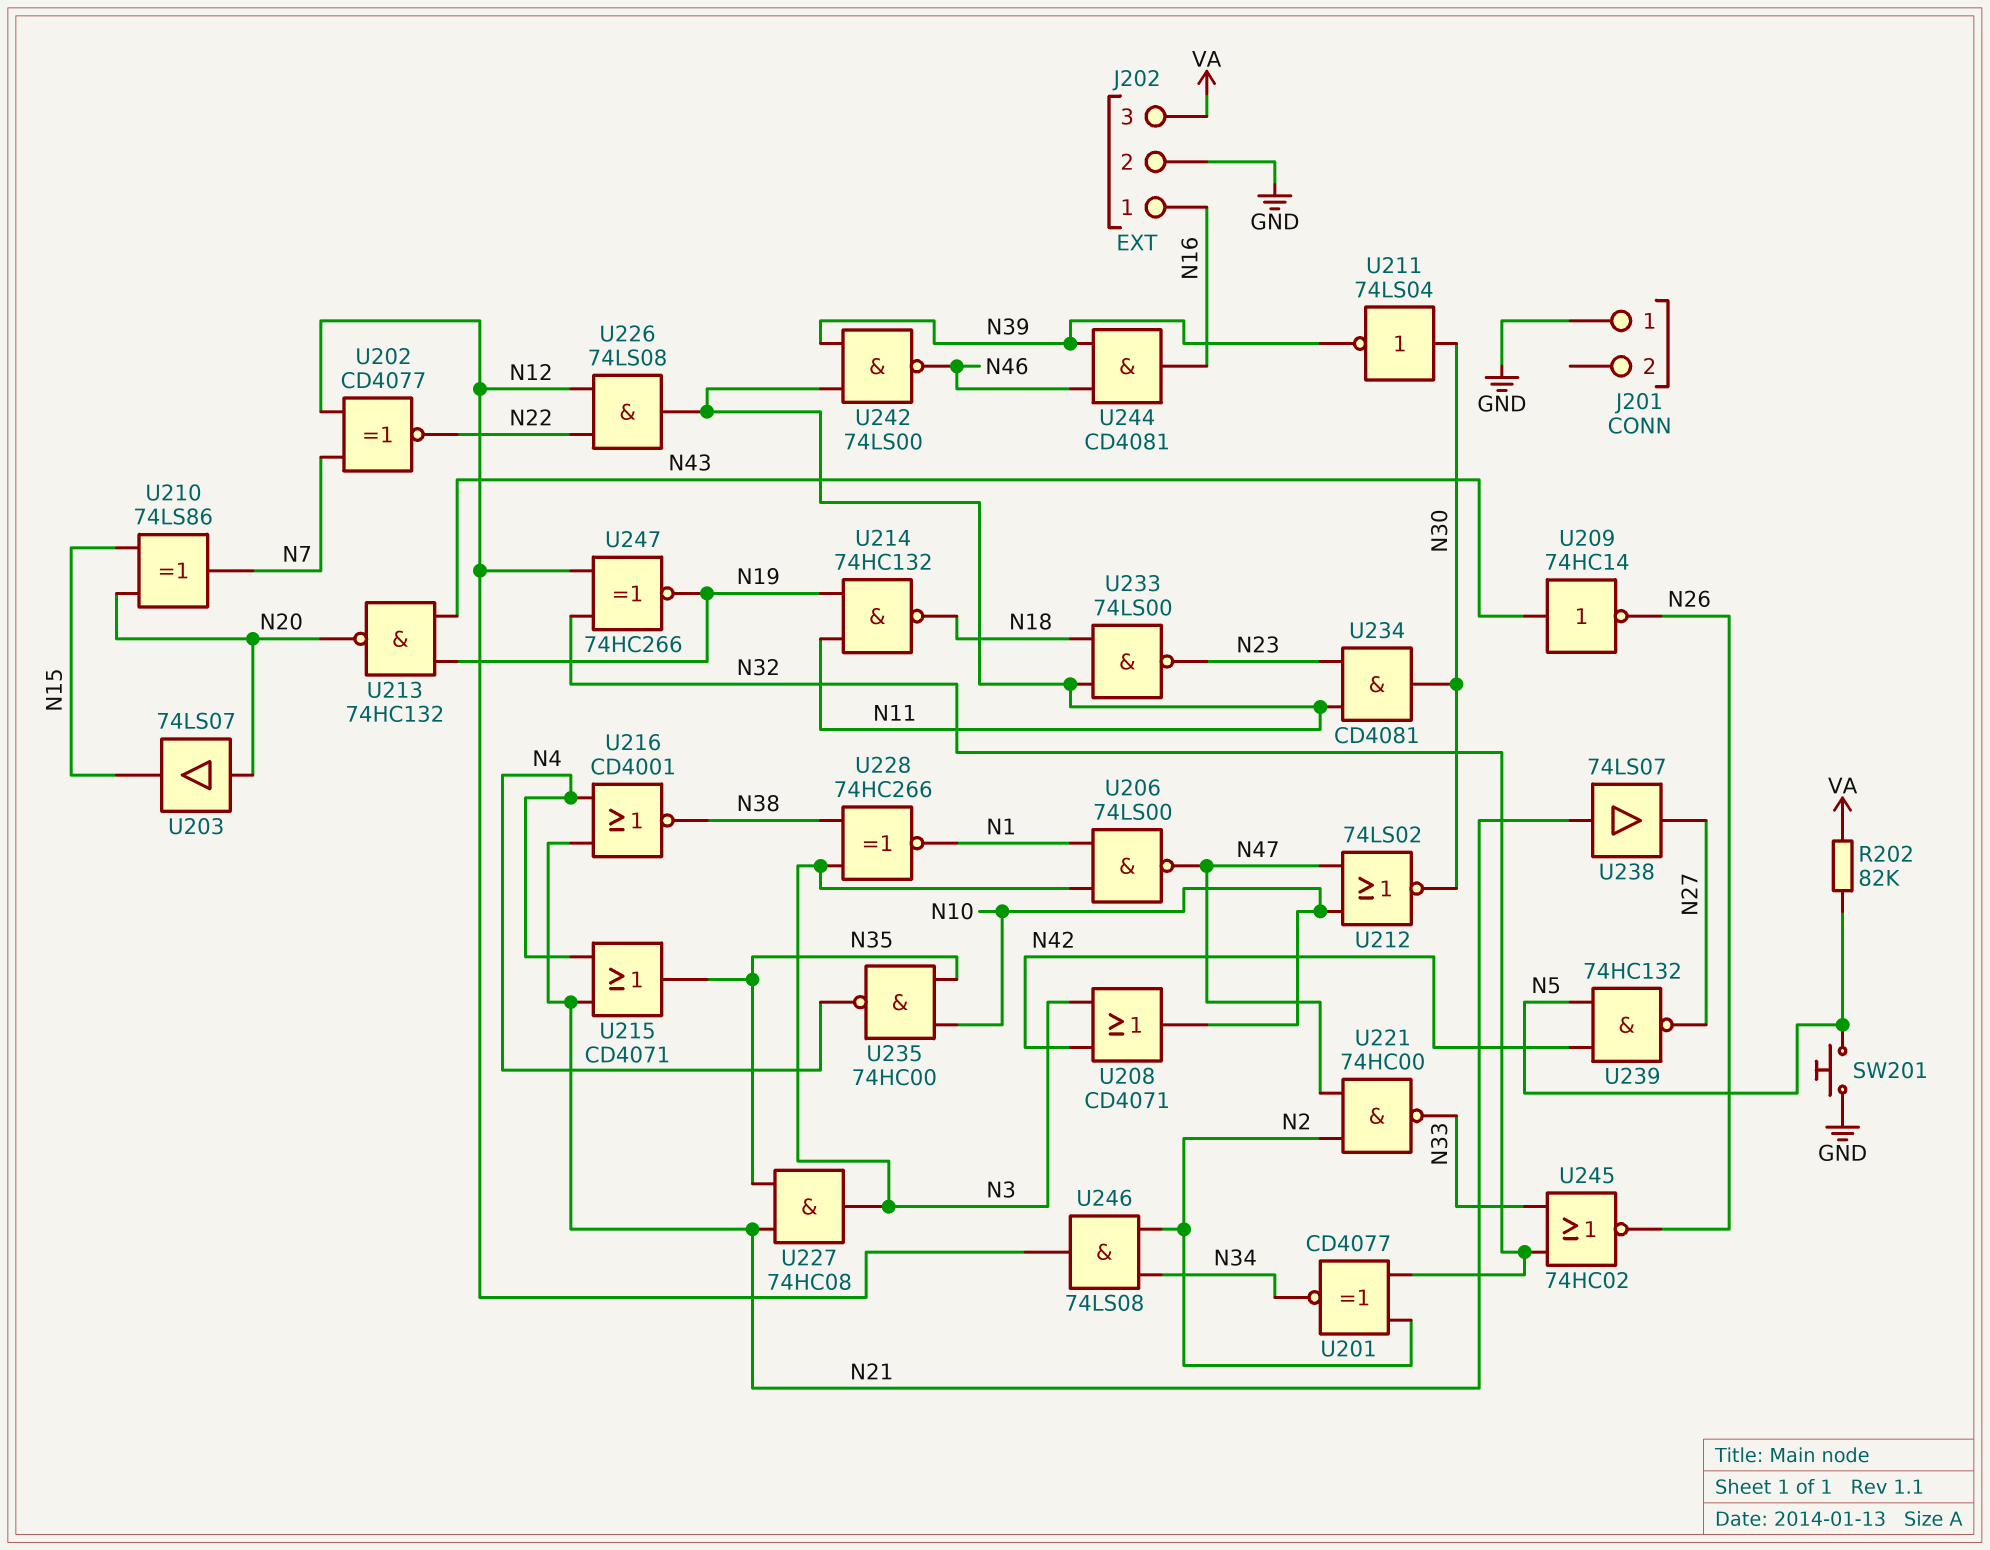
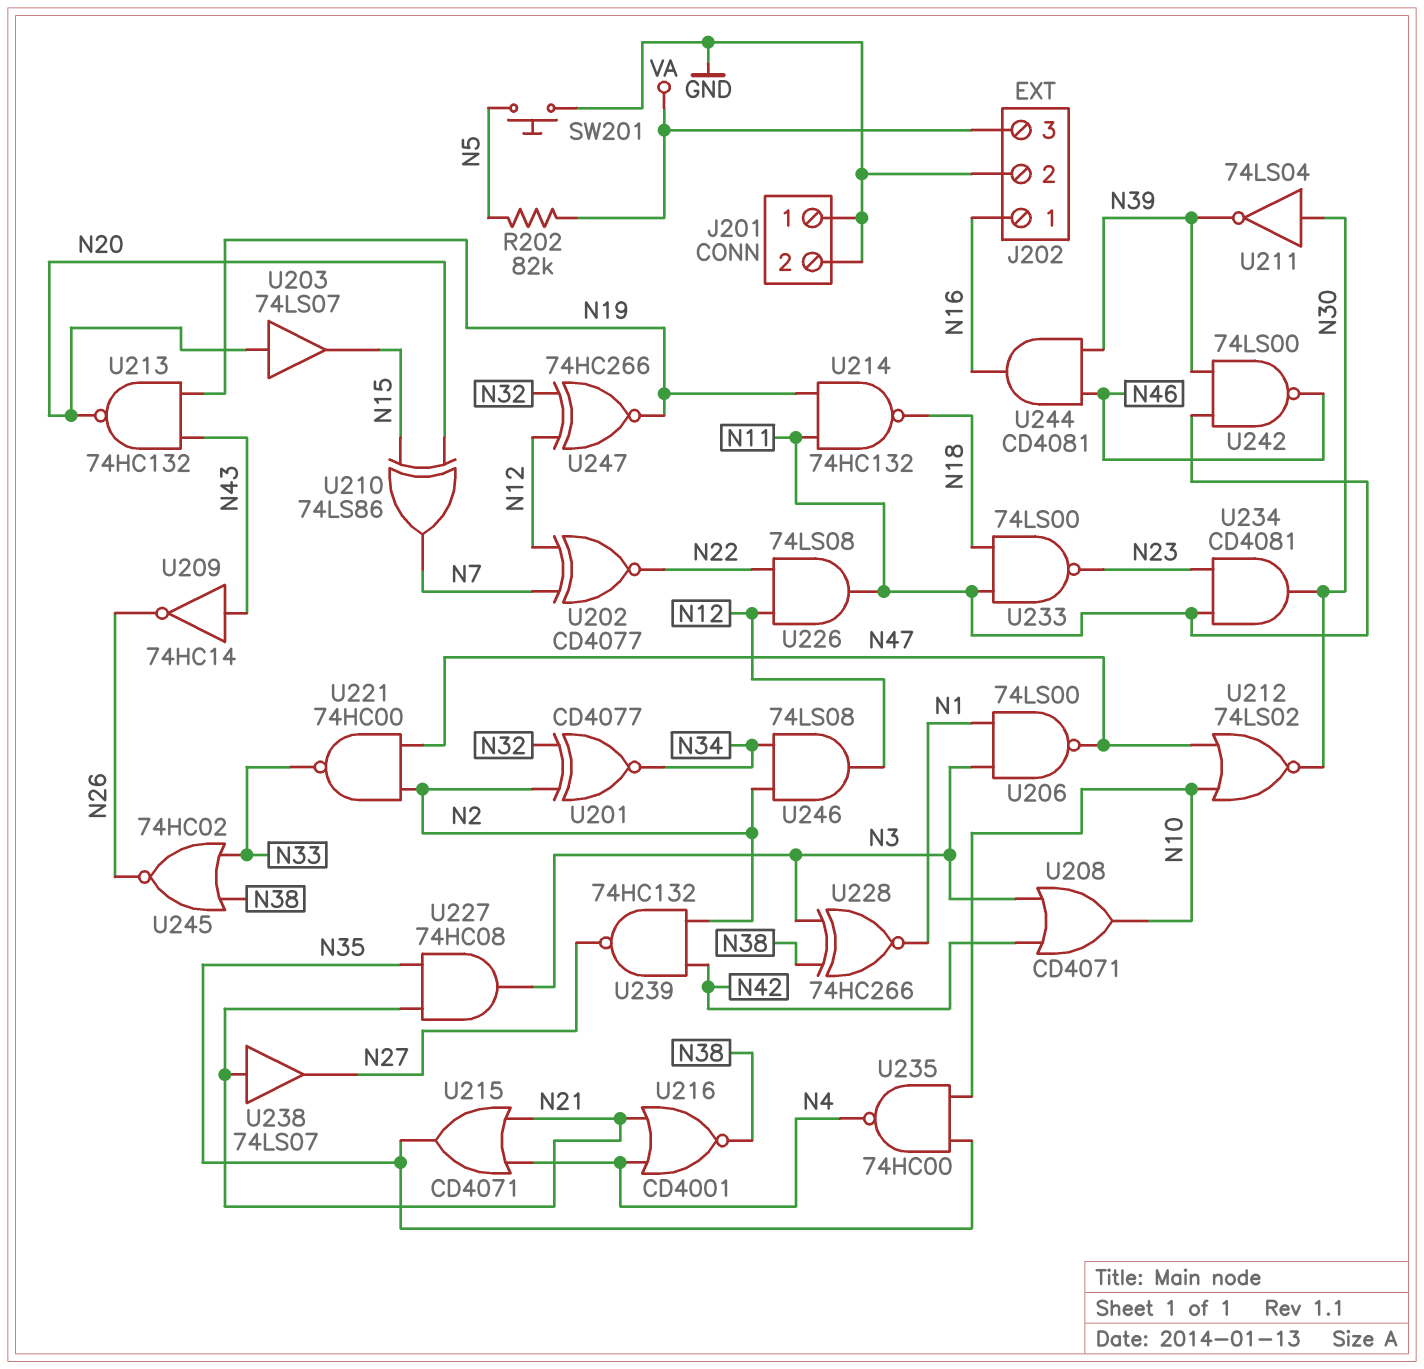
J201 pin 2: none -> GND
U239: NAND 74HC132 (in N5, in N42, out N27) -> NAND 74HC132 (in N2, in N42, out N27)
U245: NOR 74HC02 (in N32, in N33, out N26) -> NOR 74HC02 (in N33, in N38, out N26)

